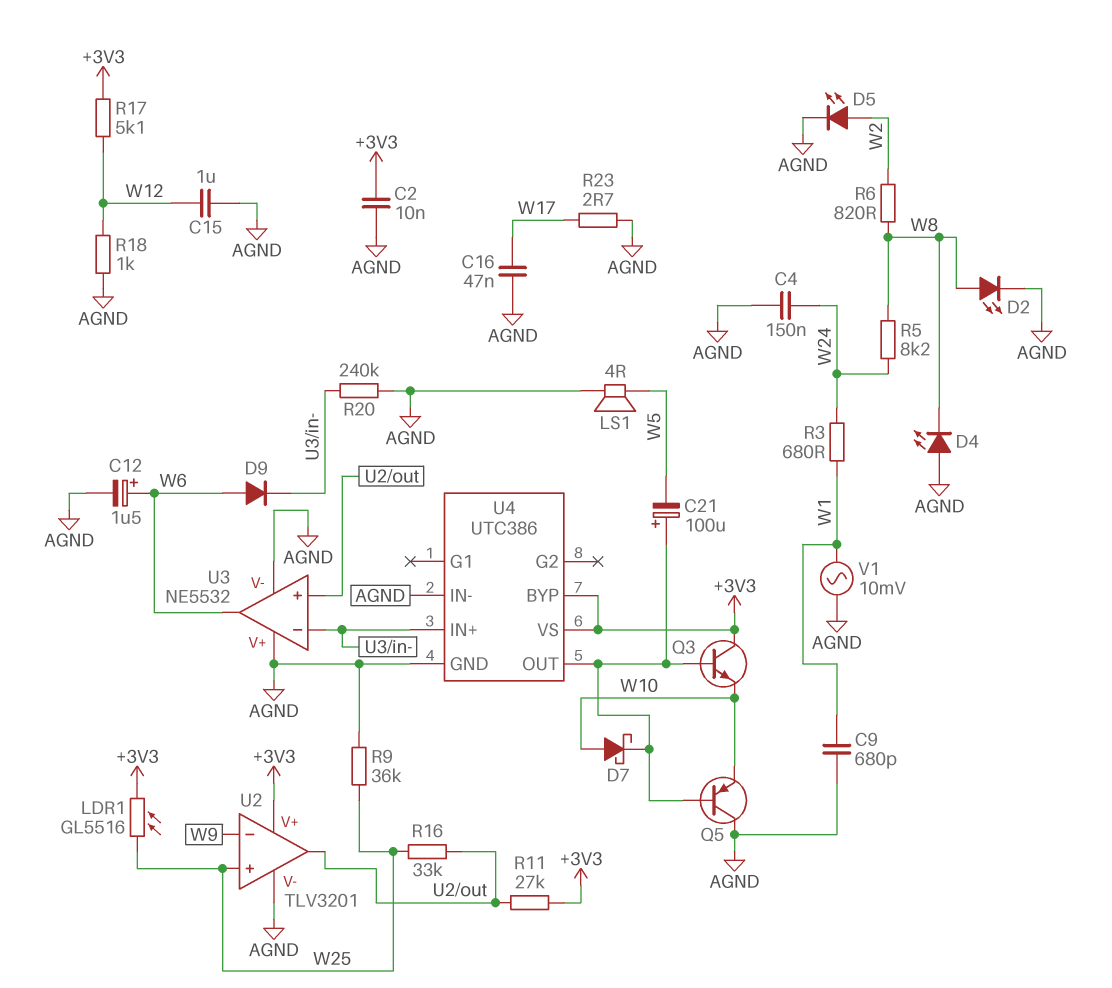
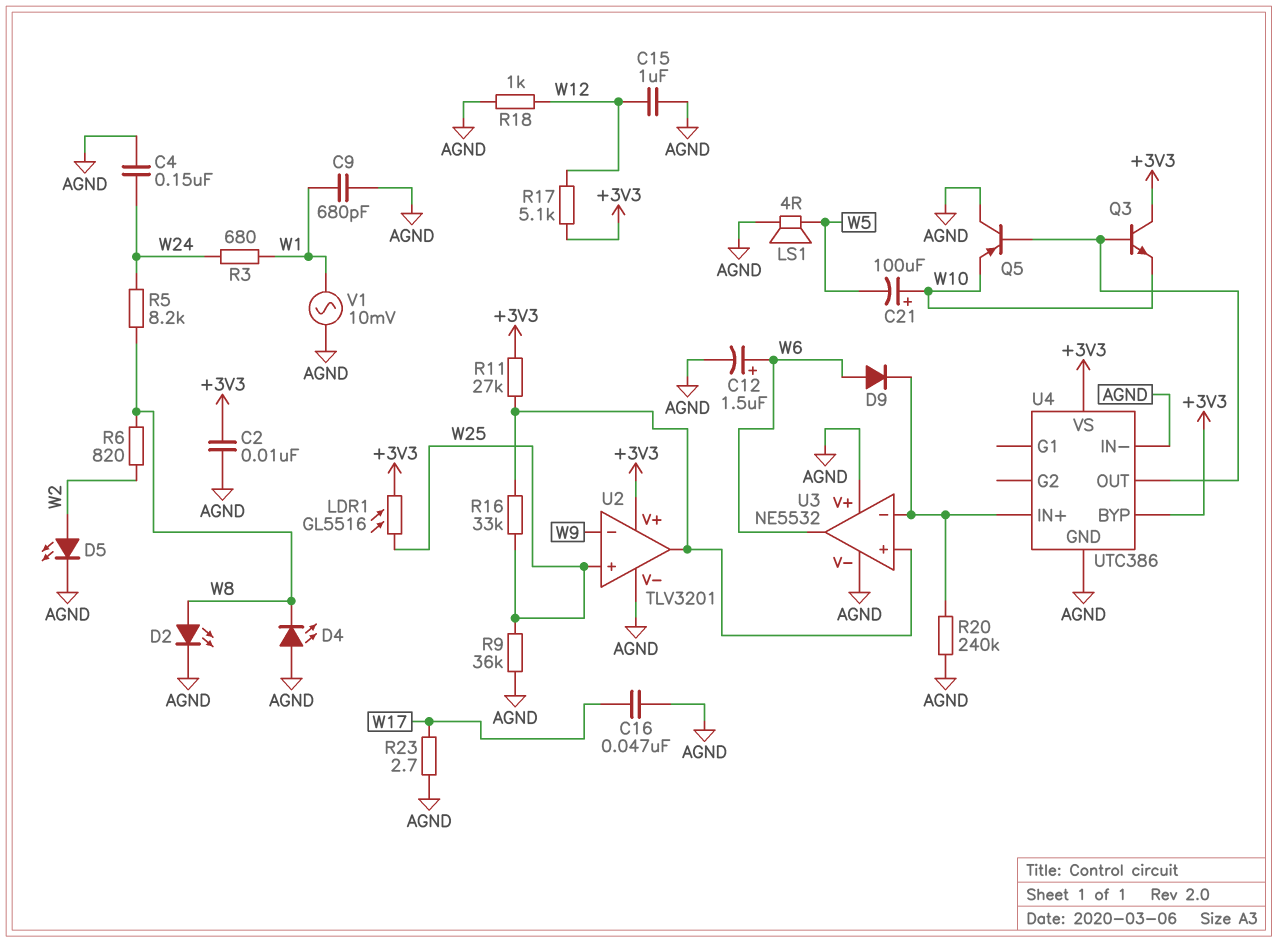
C21: 100uF (plus U4/OUT, minus W5) -> 100uF (plus W10, minus W5)
D7: schottky (A W10, K U4/OUT) -> none

